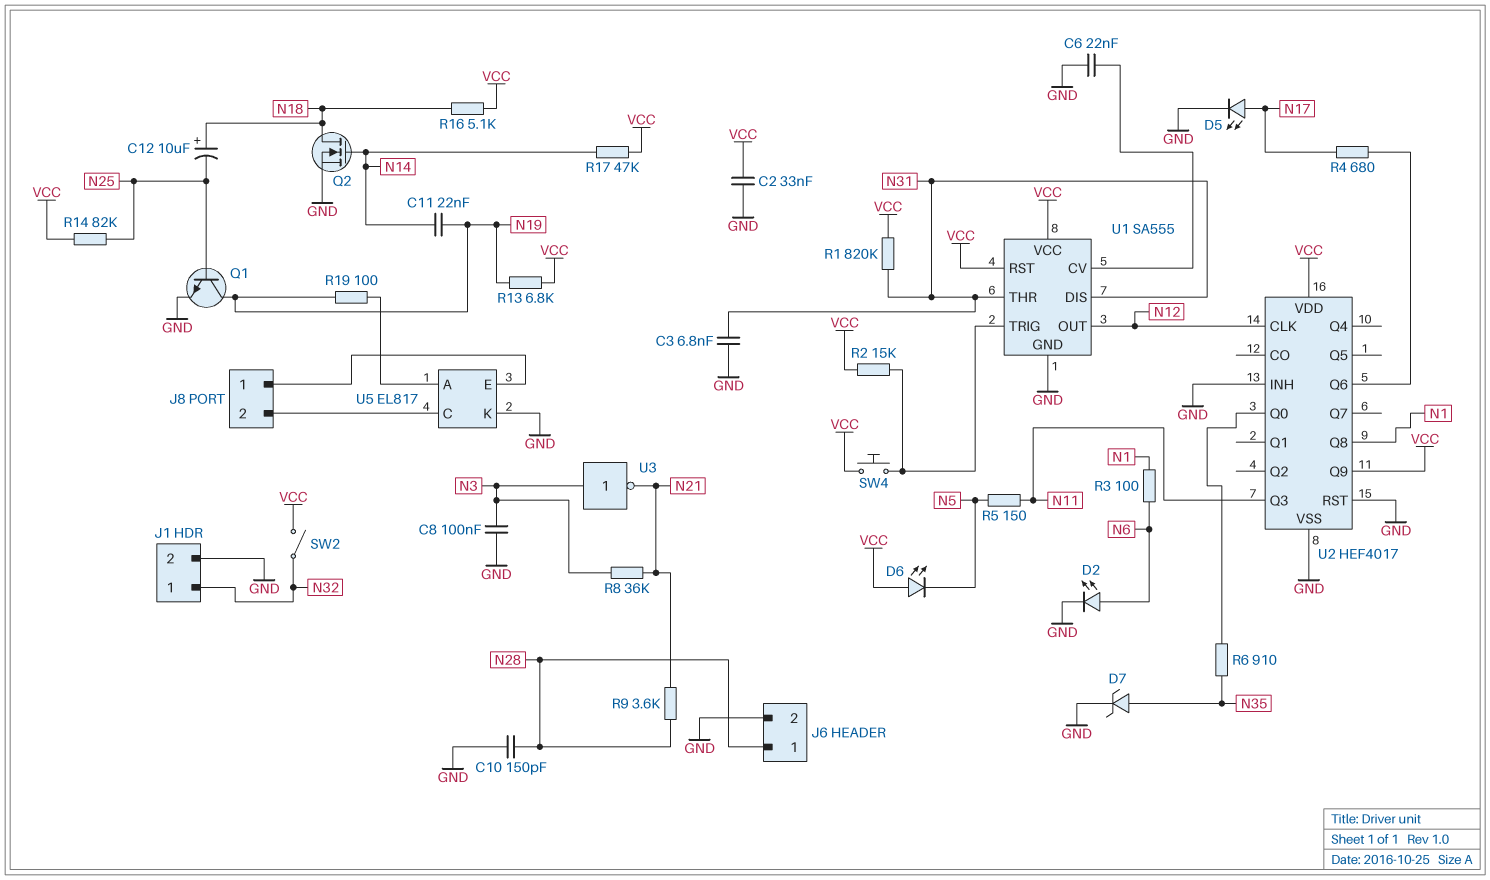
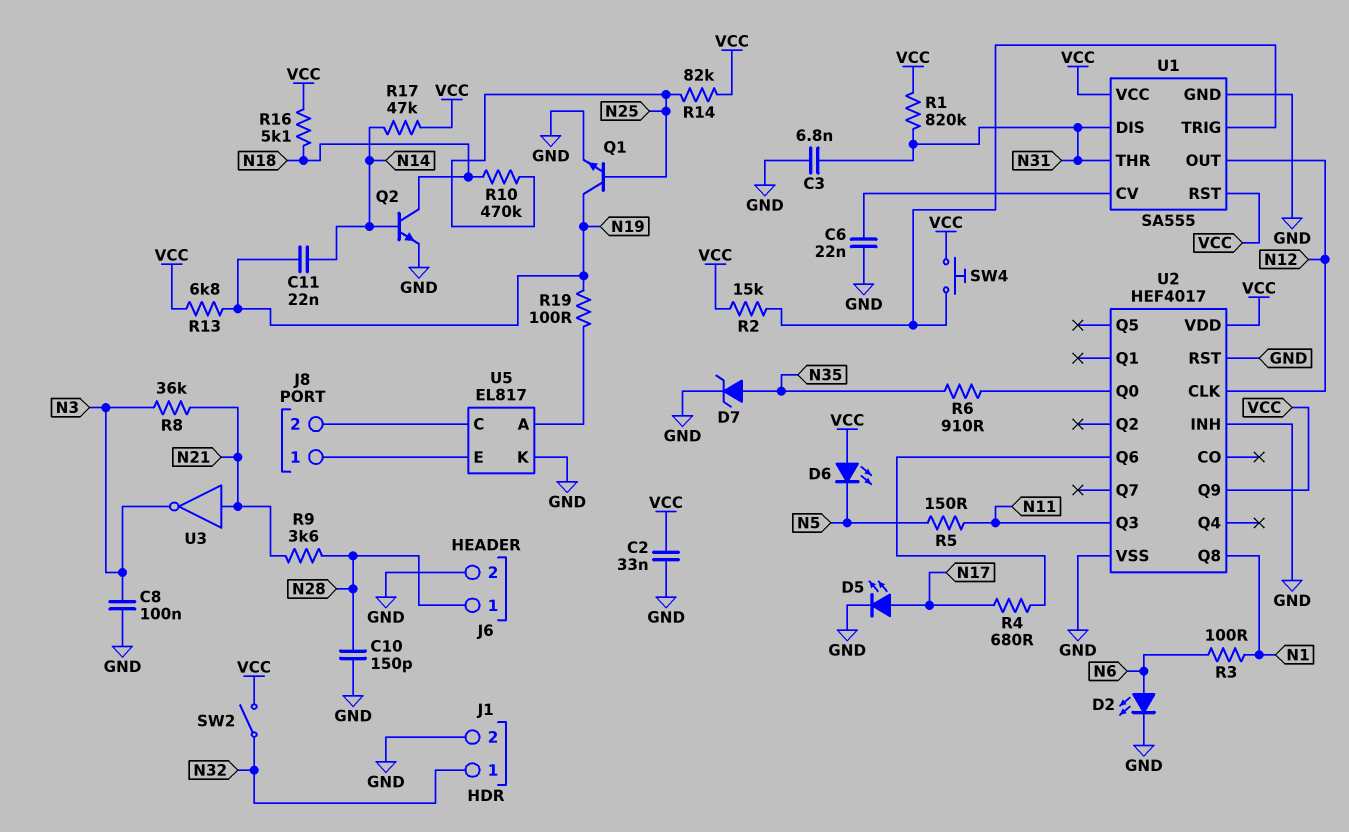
C12: 10uF (plus N18, minus N25) -> none
Q2: NMOS (G N14, D N18, S GND) -> NPN (B N14, C N18, E GND)
R10: none -> 470k (N18, N25)
U3: NOT (in N3, out N21) -> NOT (in N21, out N3)

